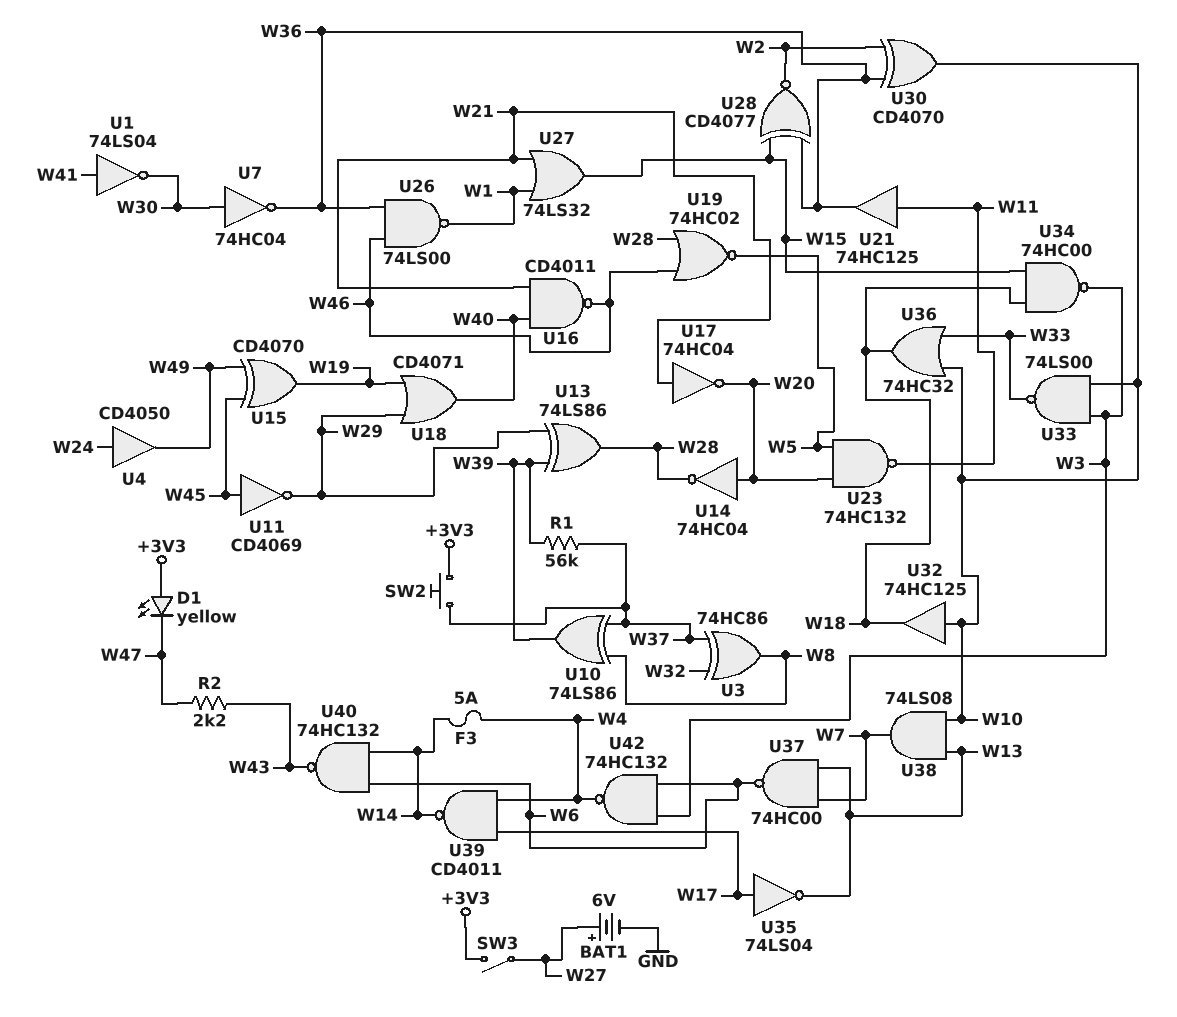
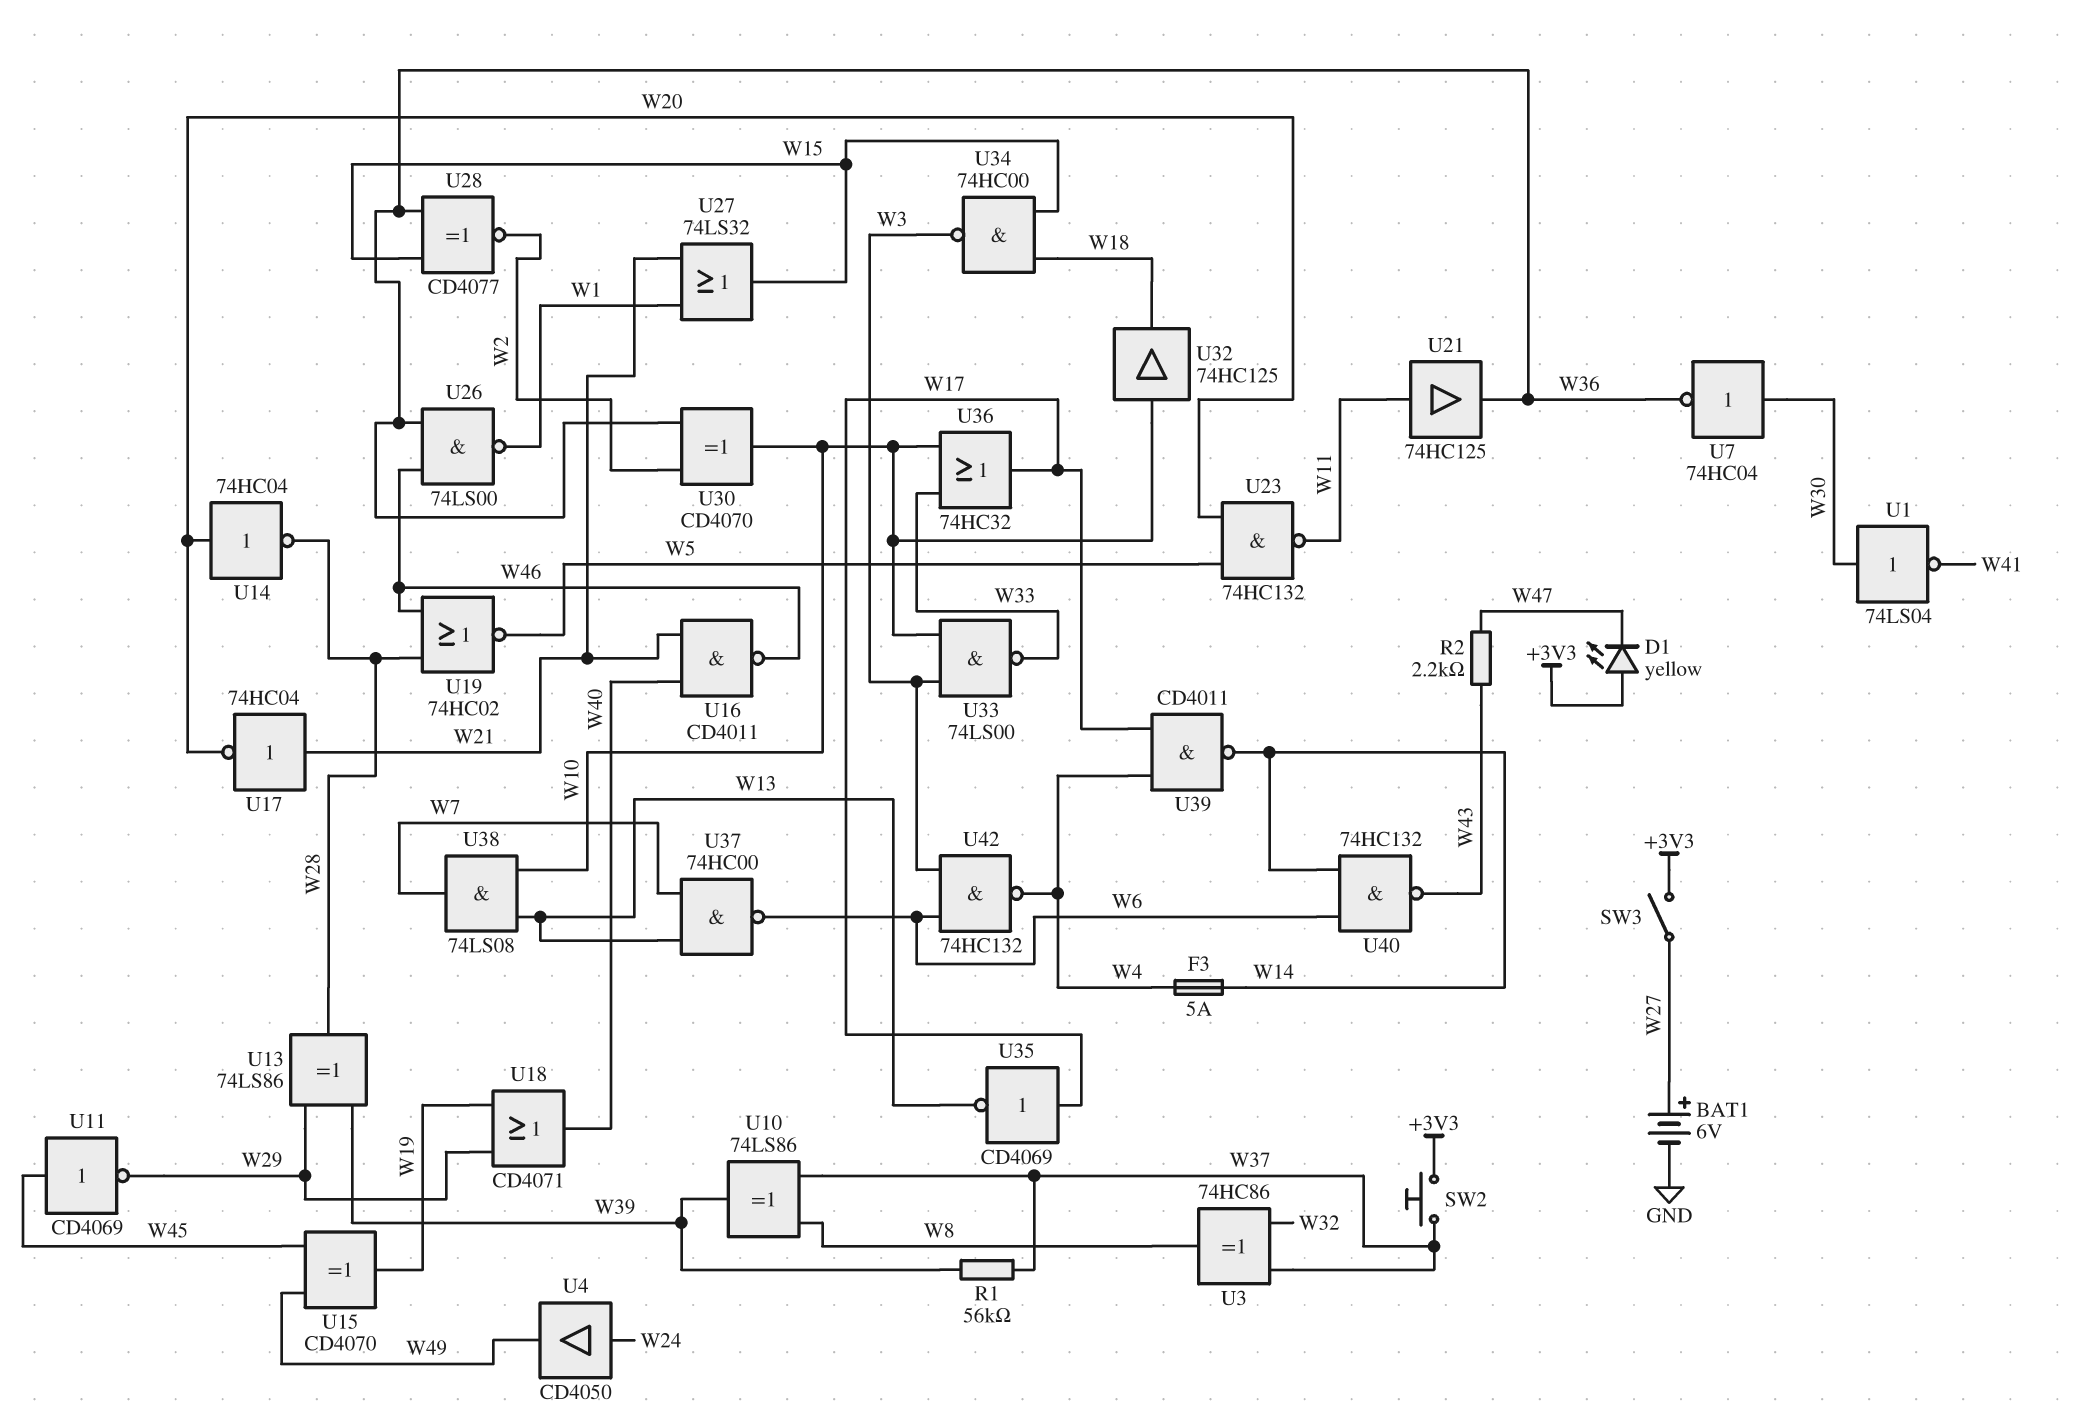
U1: NOT 74LS04 (in W41, out W30) -> NOT 74LS04 (in W30, out W41)
U35: NOT 74LS04 (in W17, out W13) -> NOT CD4069 (in W17, out W13)
U36: OR 74HC32 (in W10, in W33, out W18) -> OR 74HC32 (in W10, in W33, out W17)

